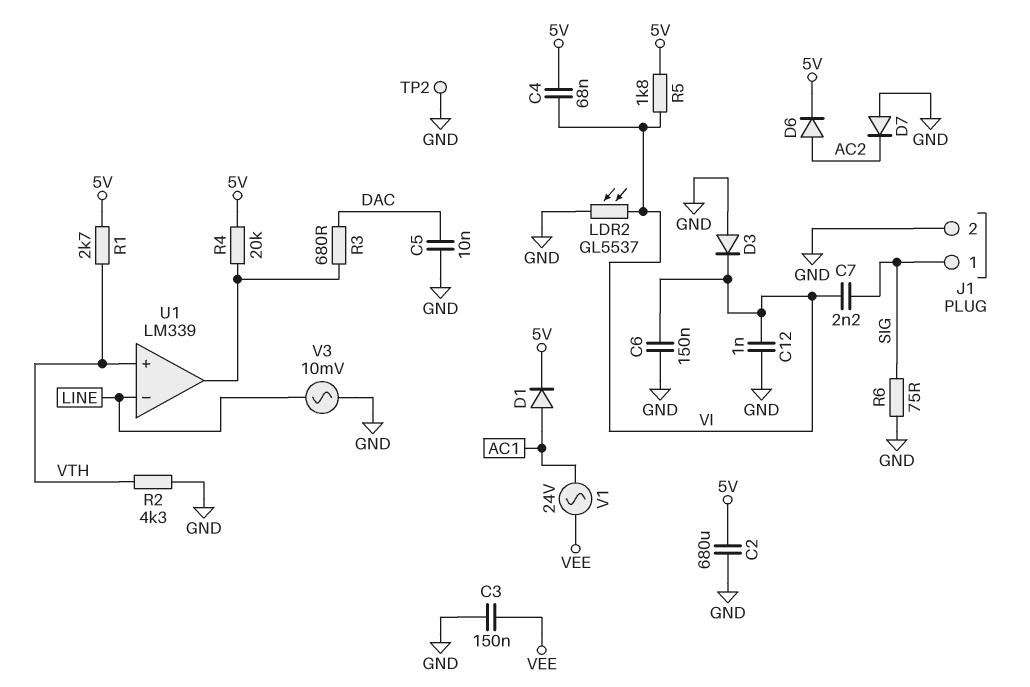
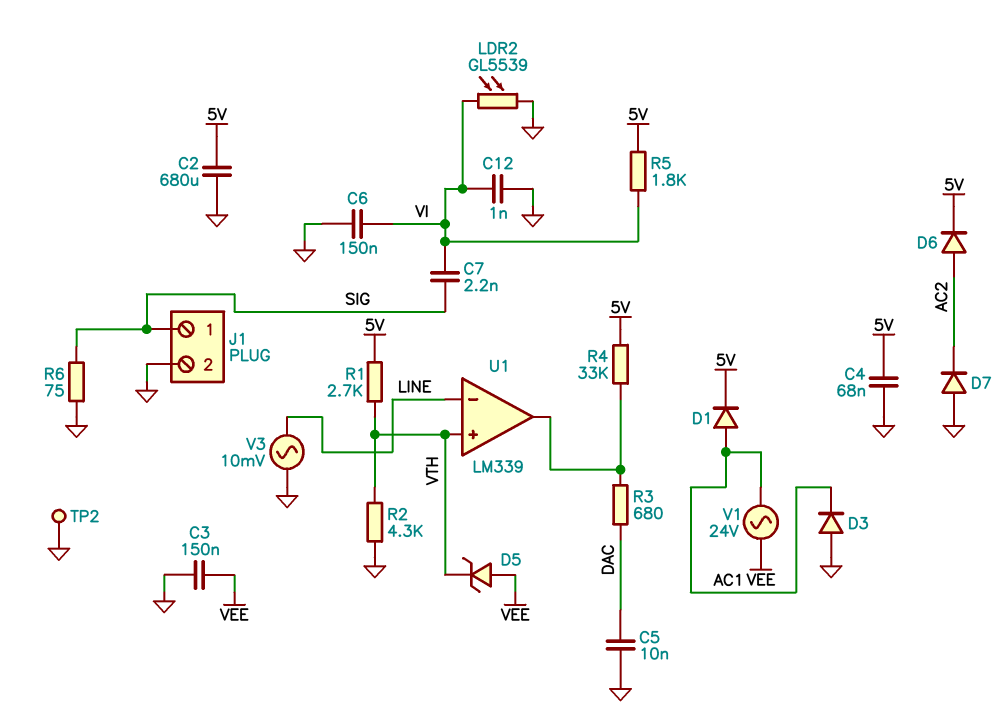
C4: 68nF (5V, VI) -> 68nF (5V, GND)
D3: diode (A GND, K VI) -> diode (A GND, K AC1)
D5: none -> zener (A VEE, K VTH)
LDR2: GL5537 (GND, VI) -> GL5539 (GND, VI)
R4: 20k (5V, U1/out) -> 33k (5V, U1/out)

